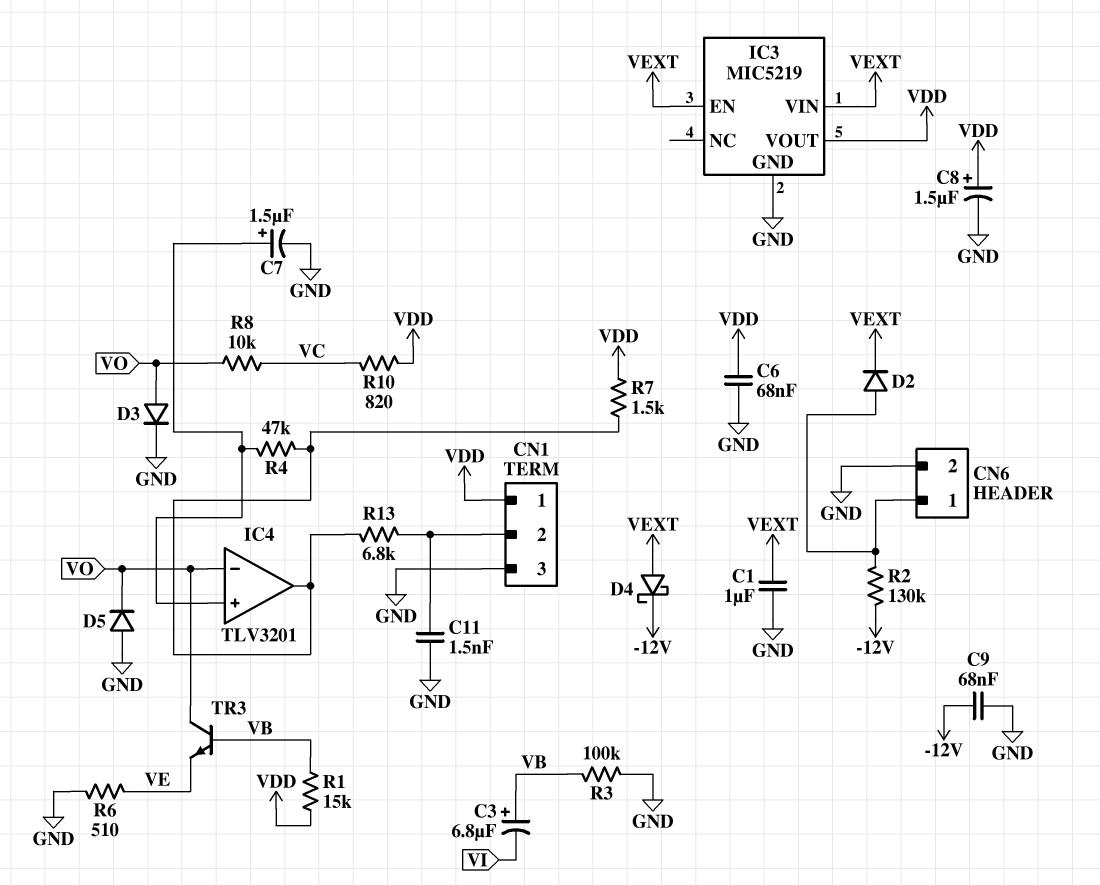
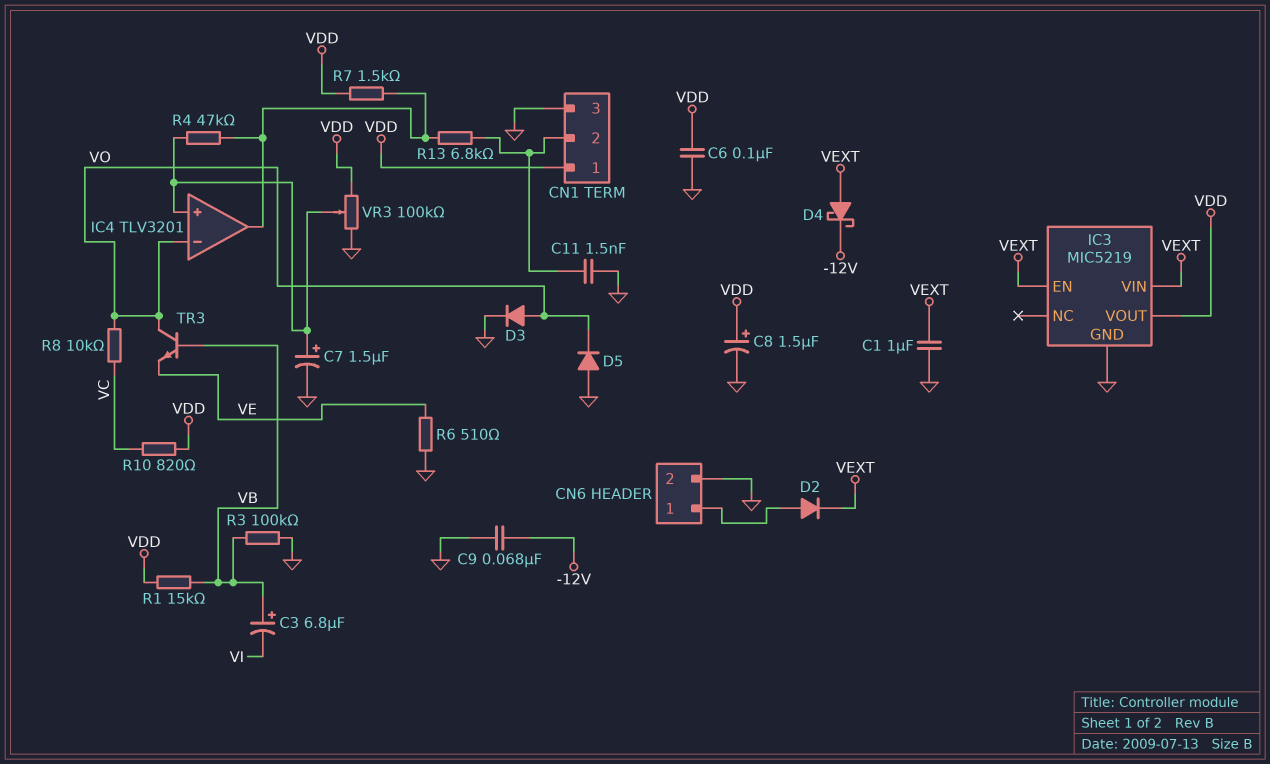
C6: 68nF (GND, VDD) -> 100nF (GND, VDD)
R2: 130k (-12V, CN6/1) -> none
VR3: none -> 100k (GND, VDD, wiper IC4/in+)

